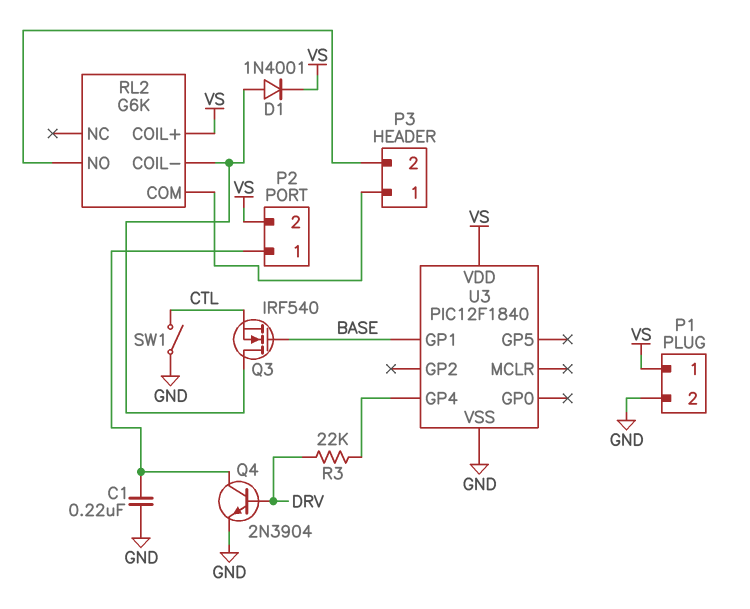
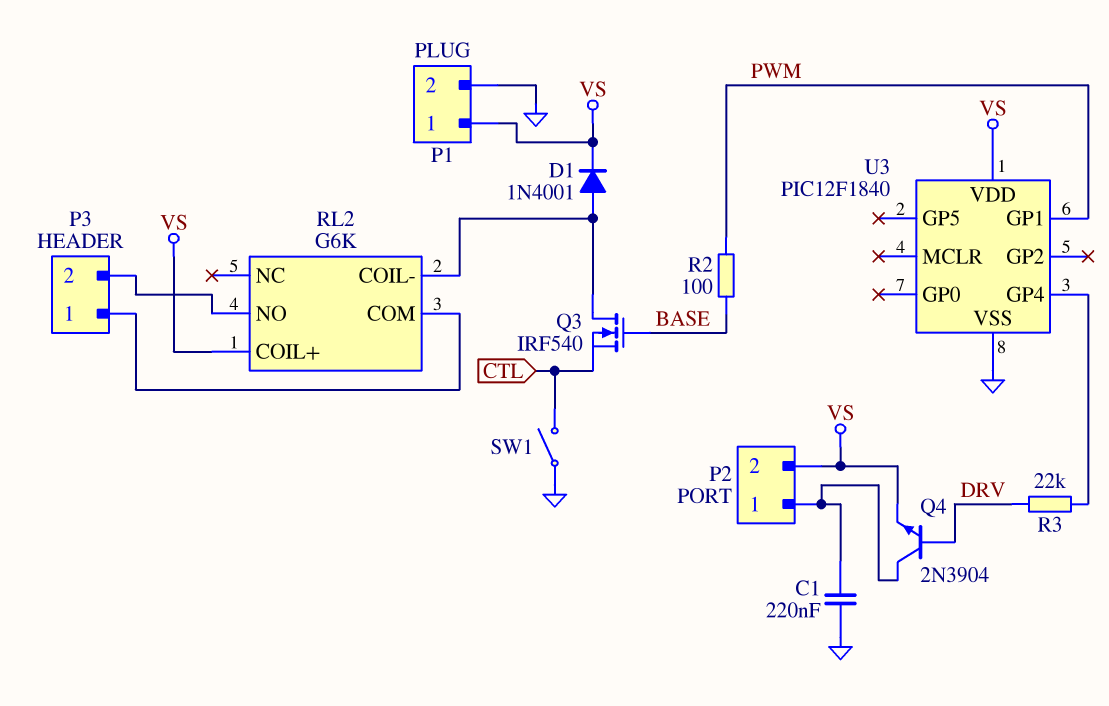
Q4: NPN 2N3904 (B DRV, C P2/1, E GND) -> NPN 2N3904 (B DRV, C P2/1, E VS)
R2: none -> 100 (BASE, PWM)
U3 pin GP1: BASE -> PWM

